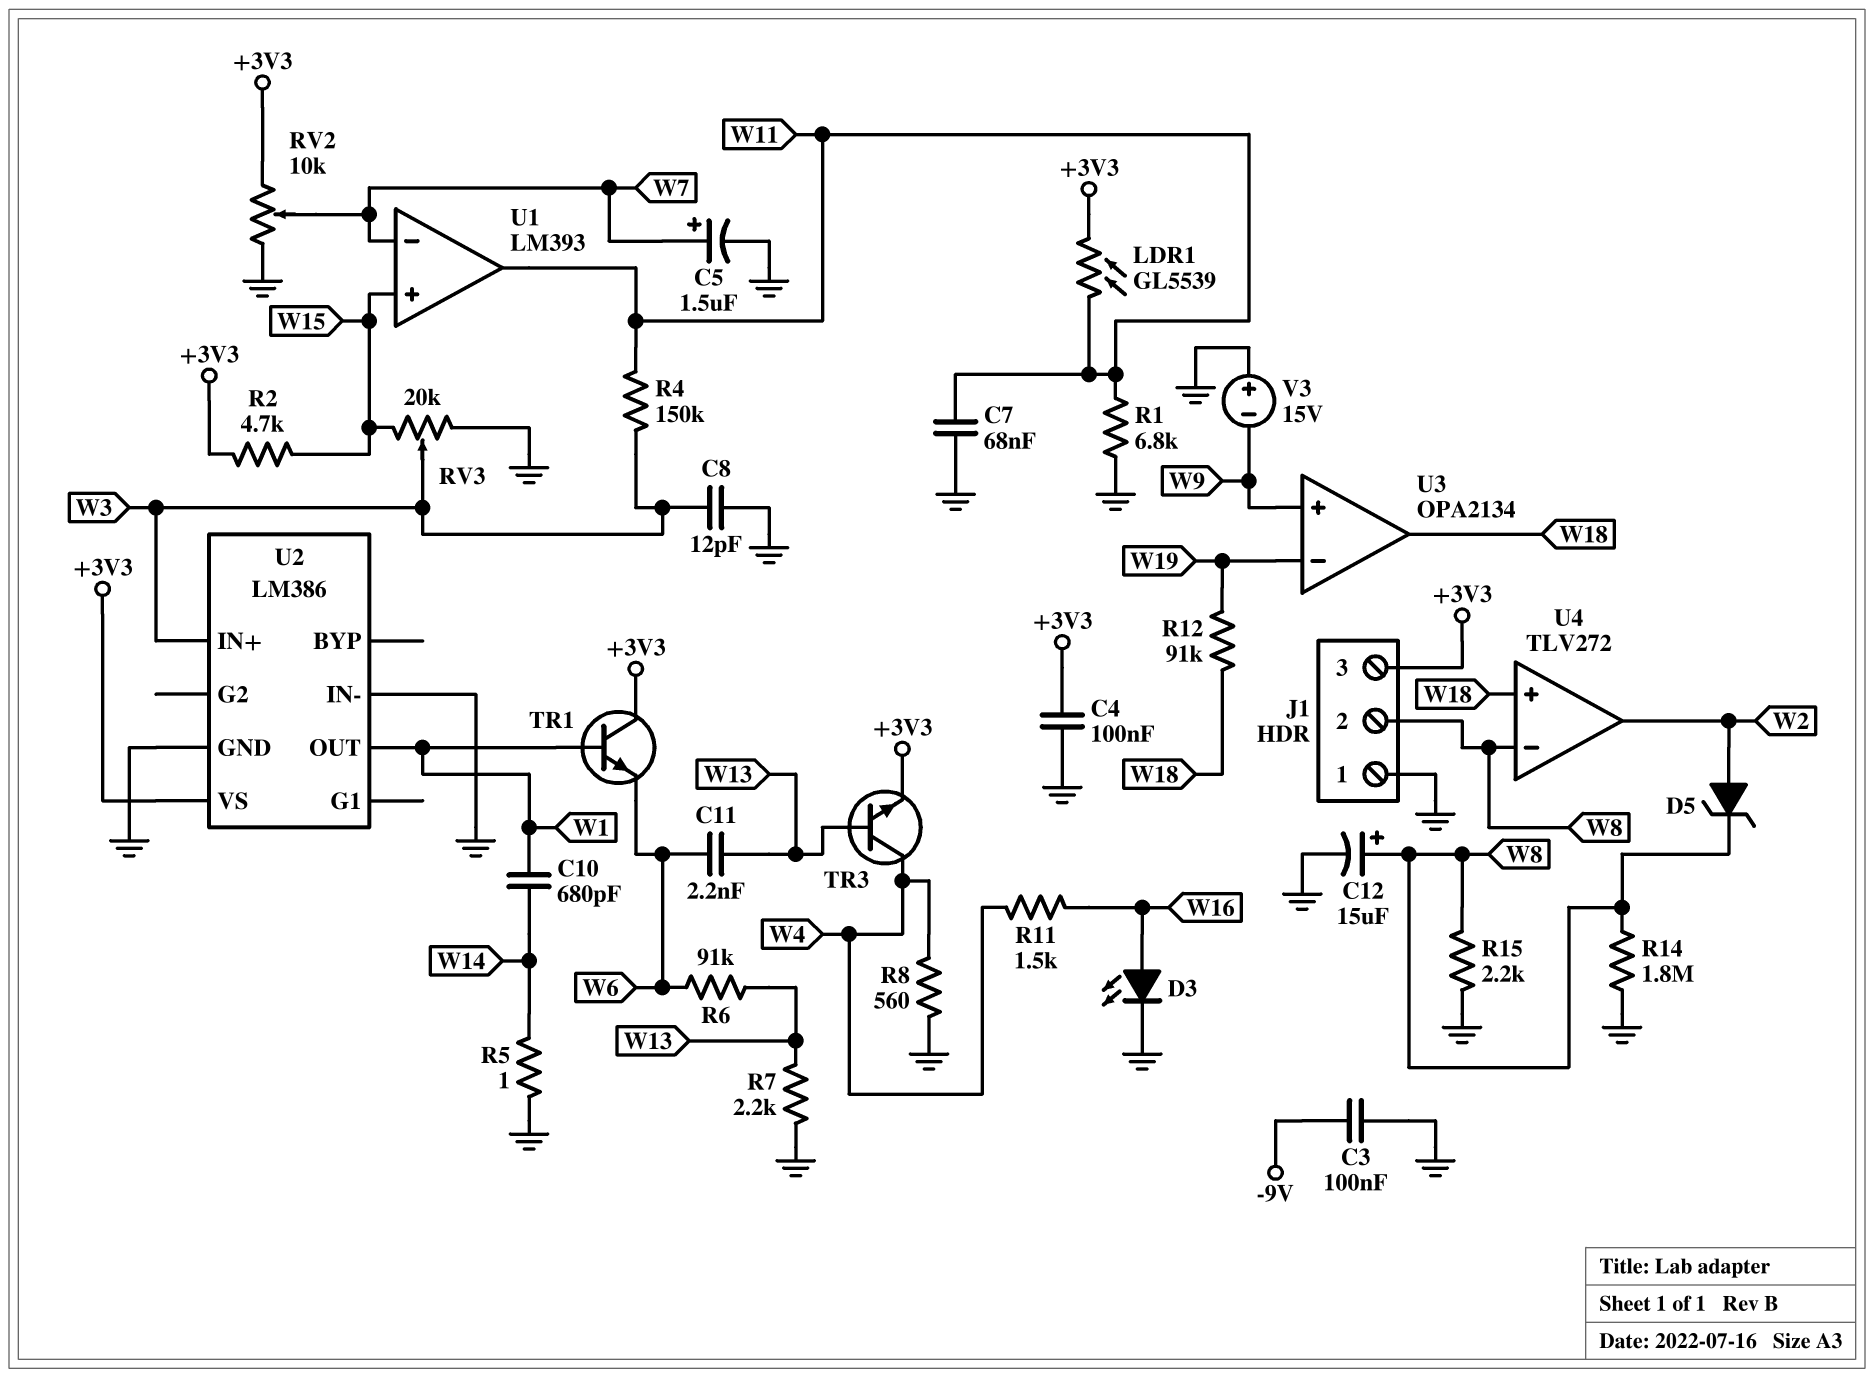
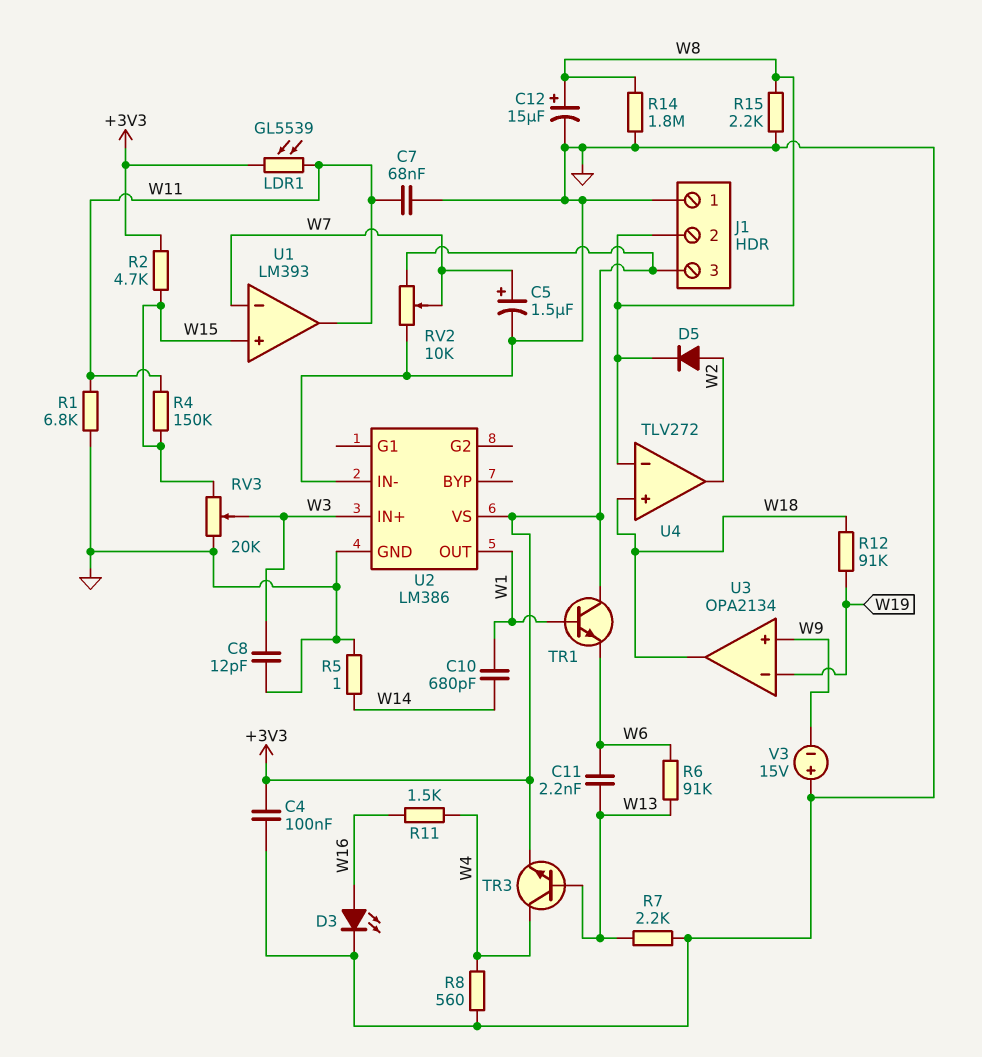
C3: 100nF (-9V, GND) -> none
D5: zener (A W2, K W8) -> diode (A W2, K W8)
R4: 150k (W3, W11) -> 150k (W11, W15)

